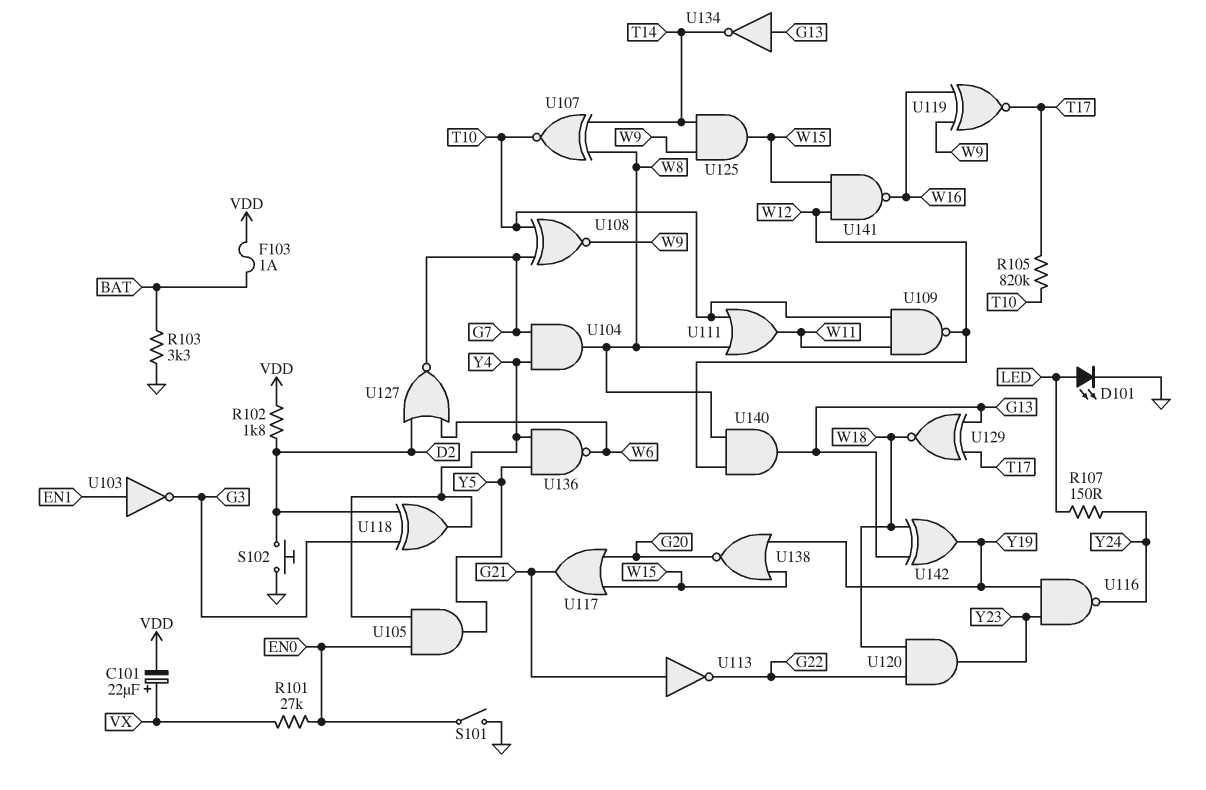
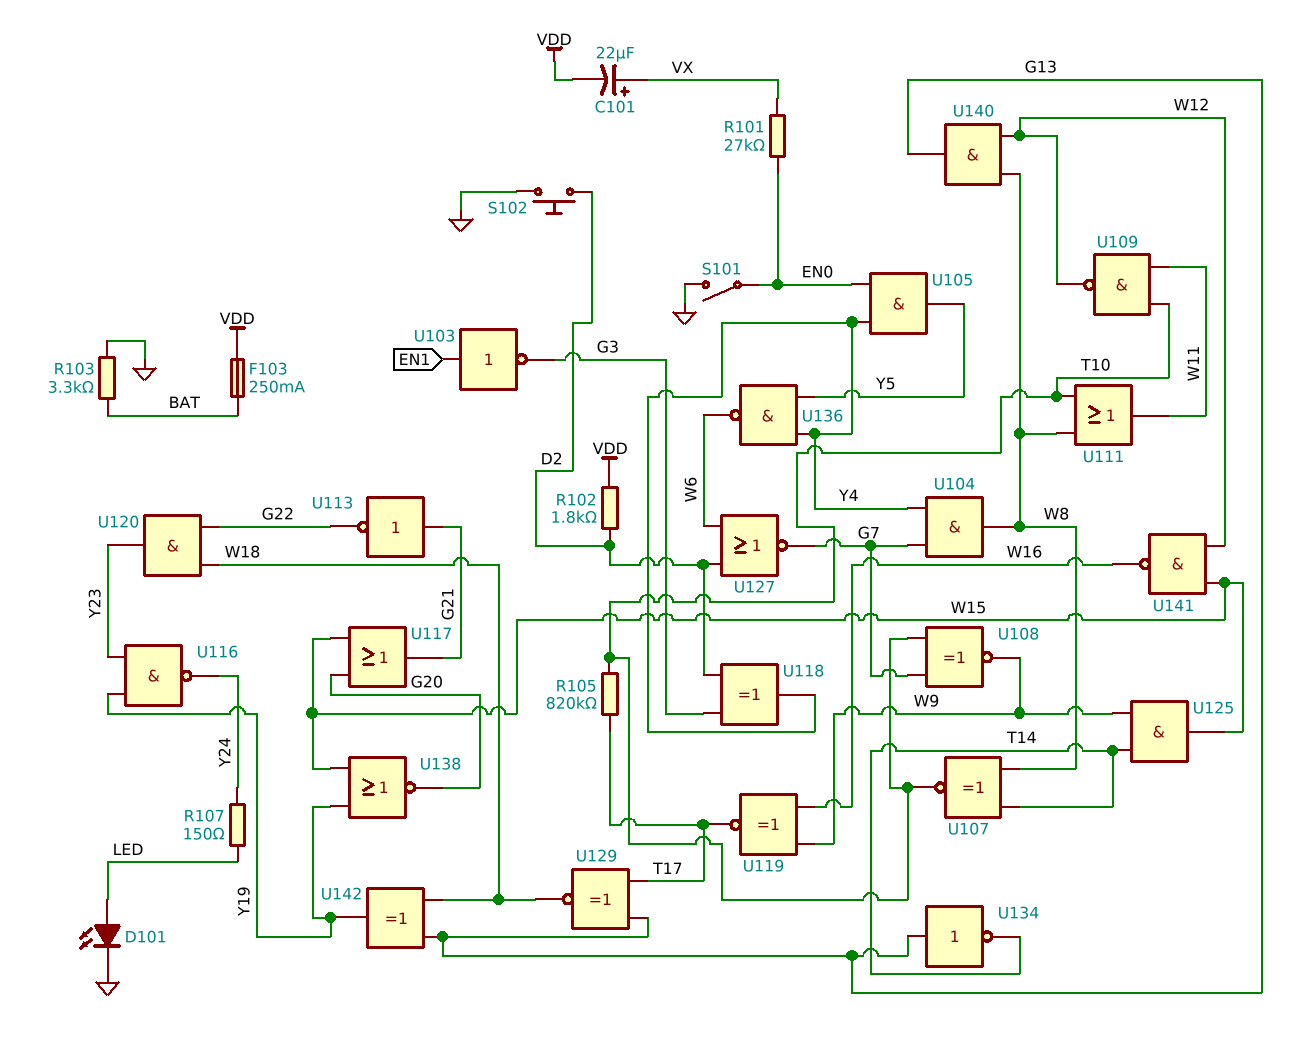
F103: 1A (BAT, VDD) -> 250mA (BAT, VDD)

